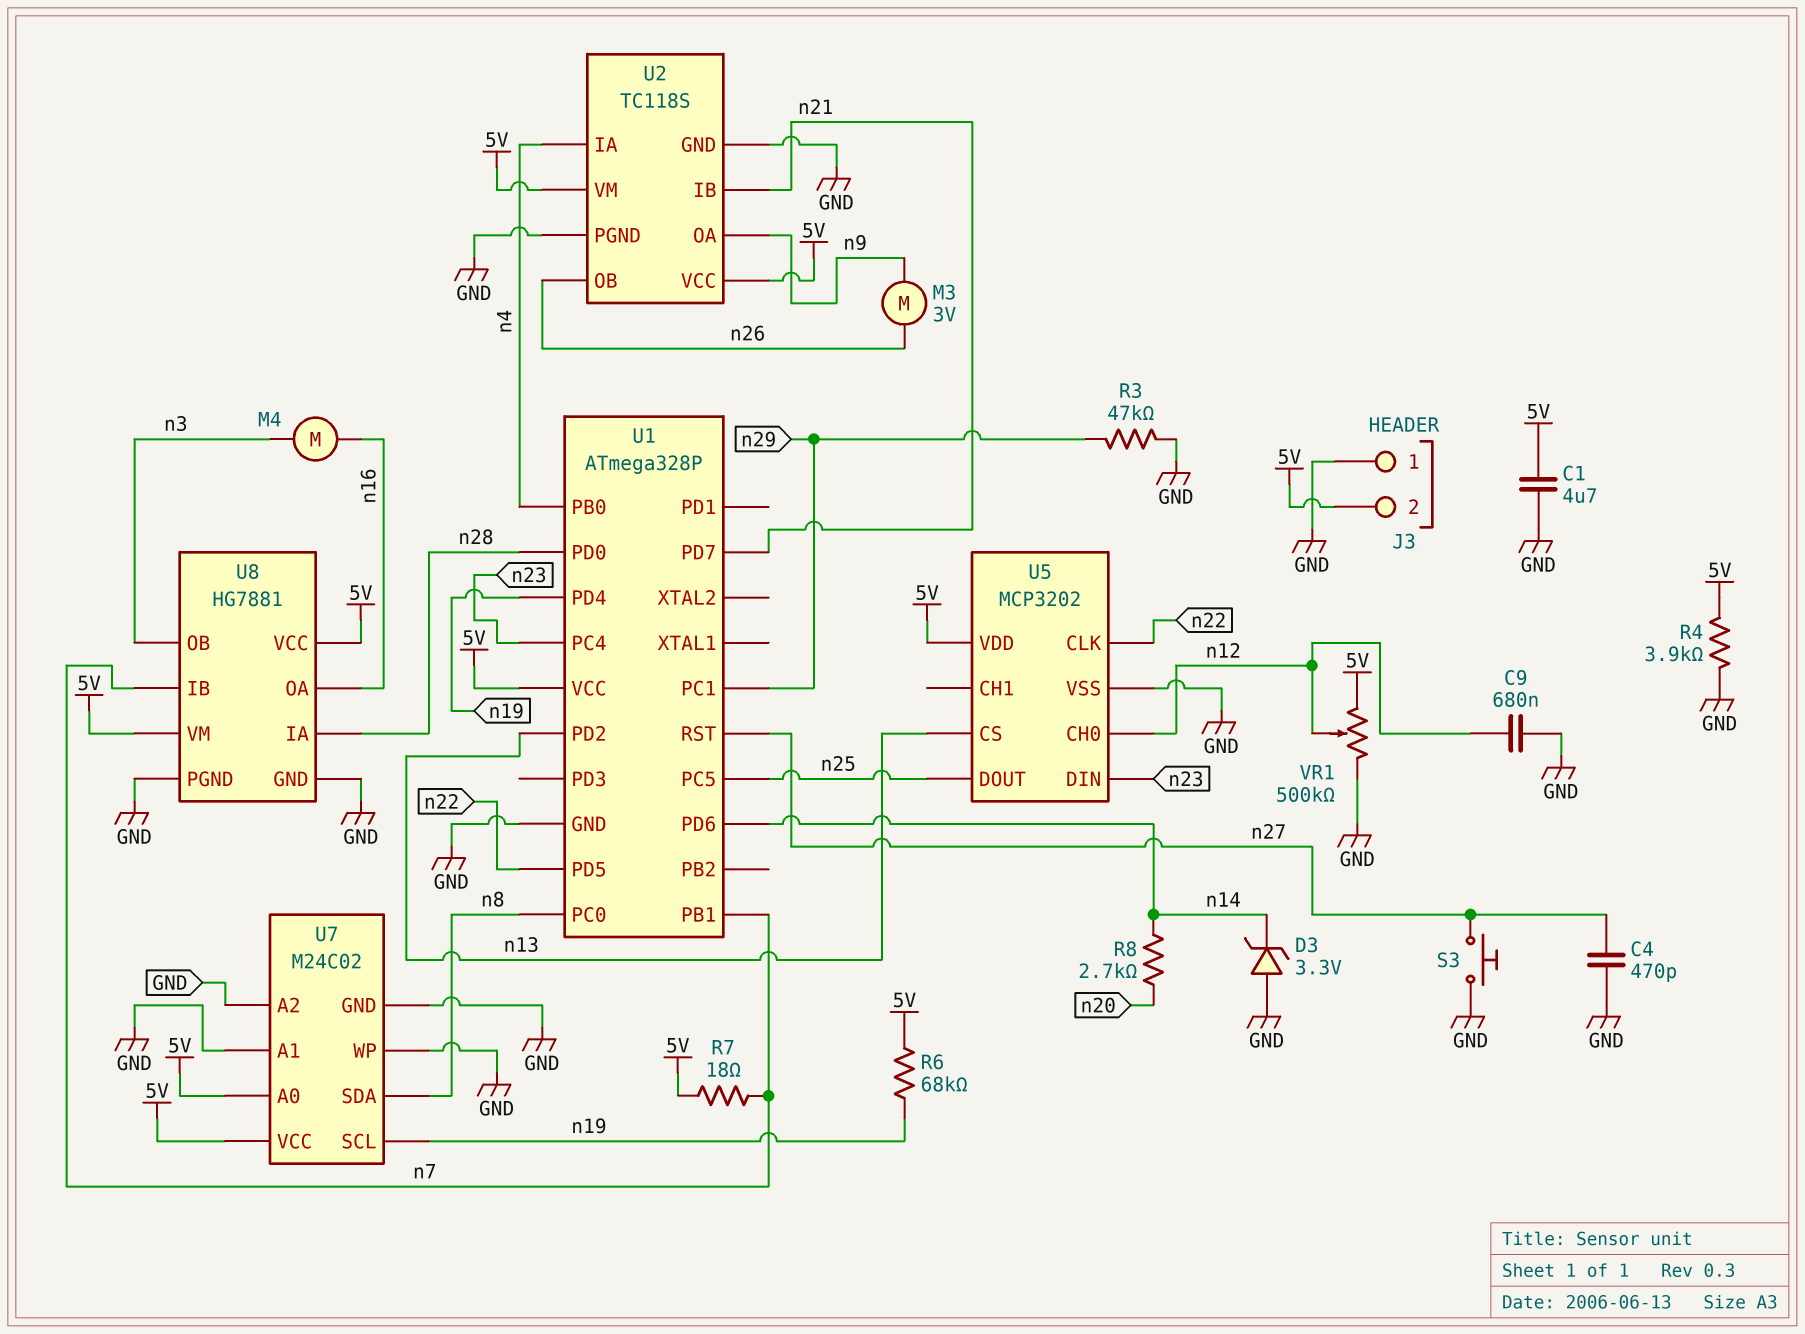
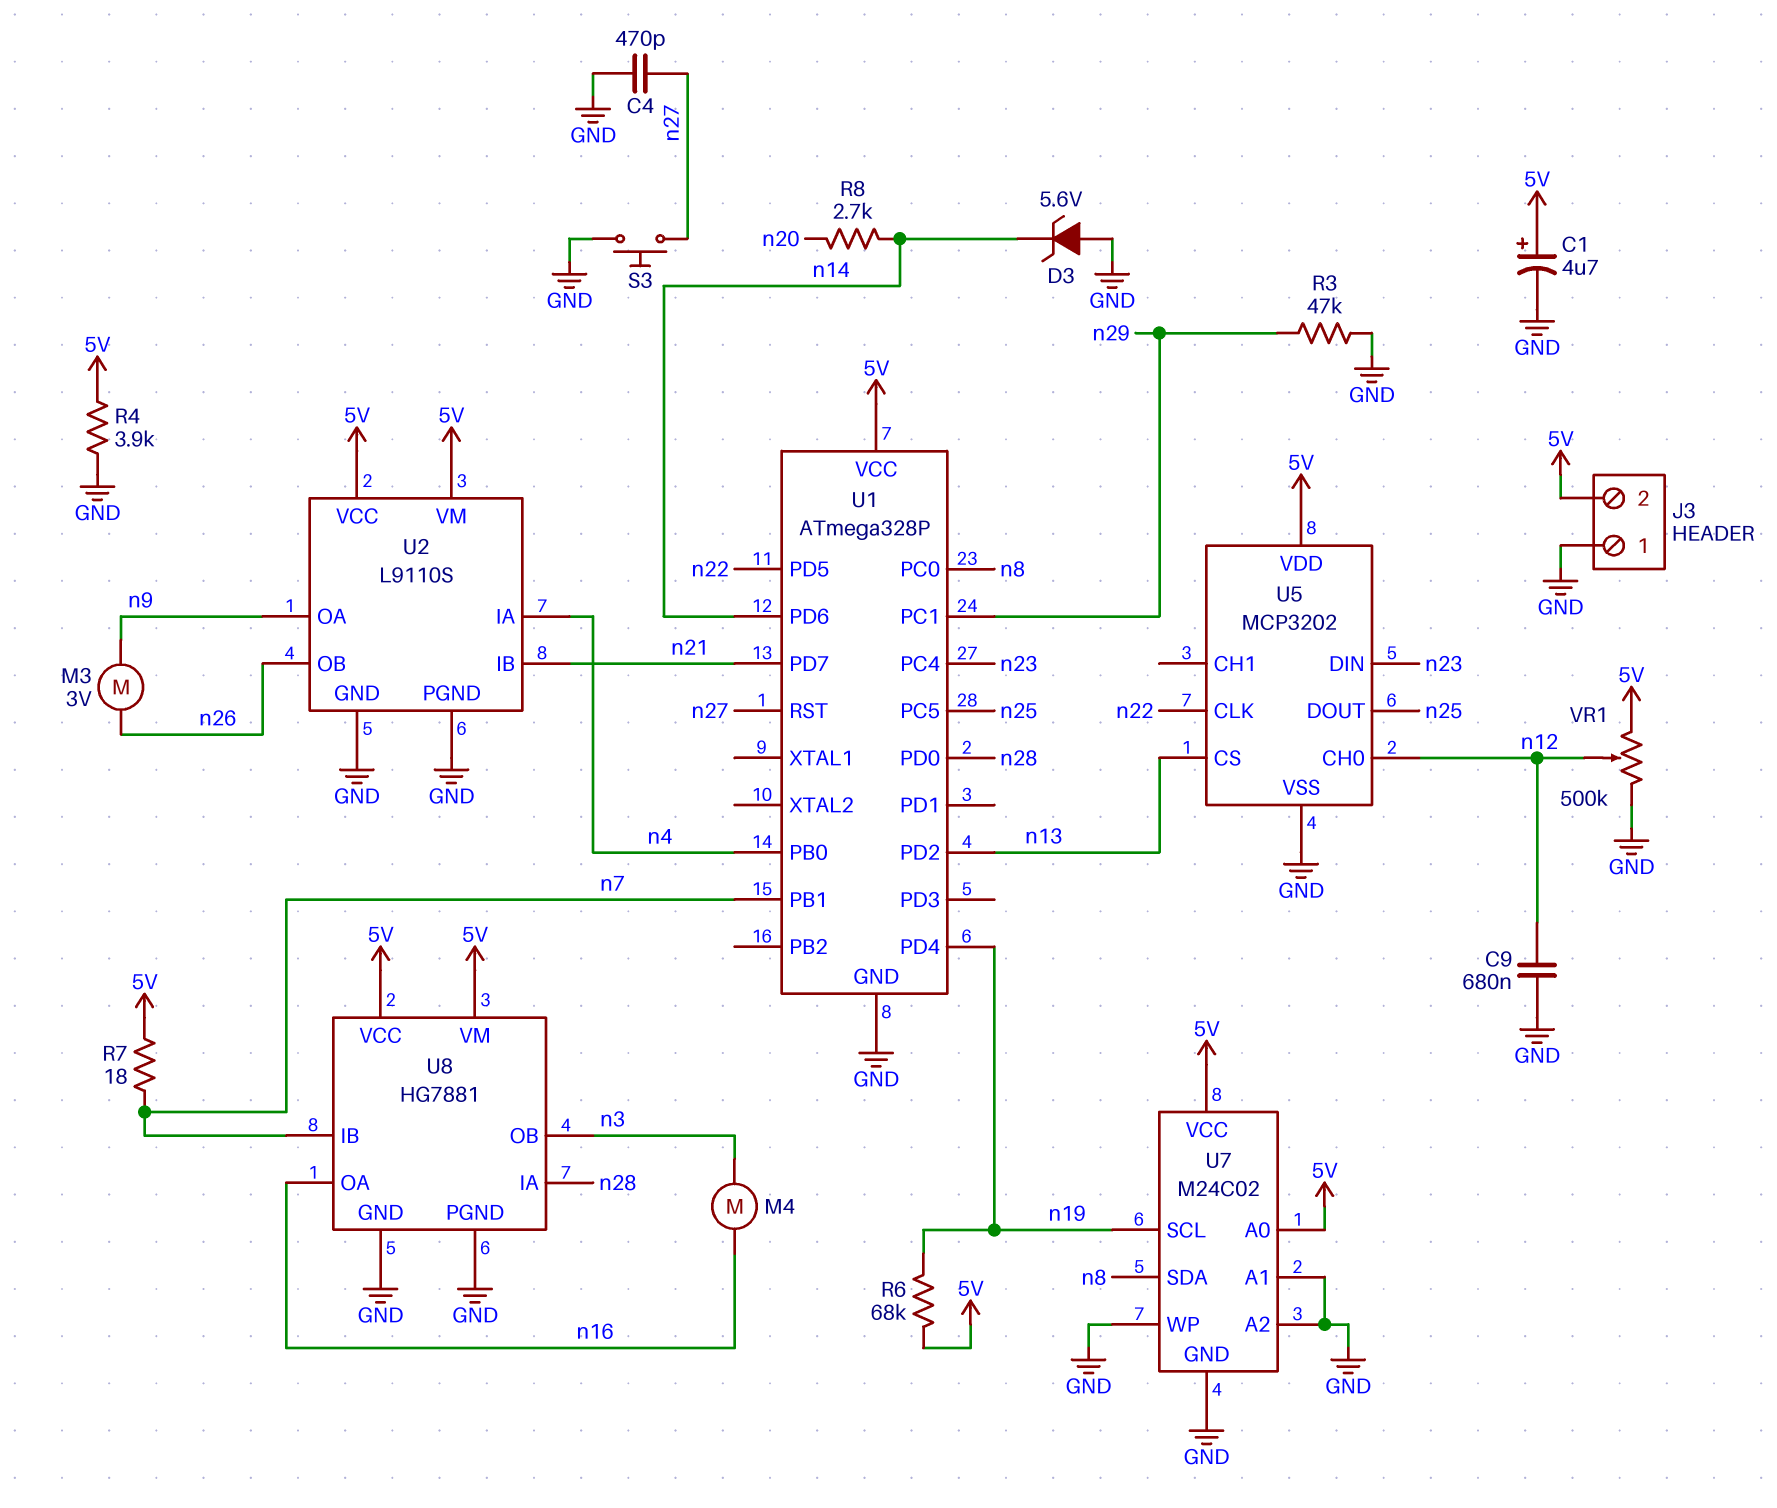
C1: 4.7uF (5V, GND) -> 4.7uF (plus 5V, minus GND)
D3: zener 3.3V (A GND, K n14) -> zener 5.6V (A GND, K n14)
U2: TC118S -> L9110S

